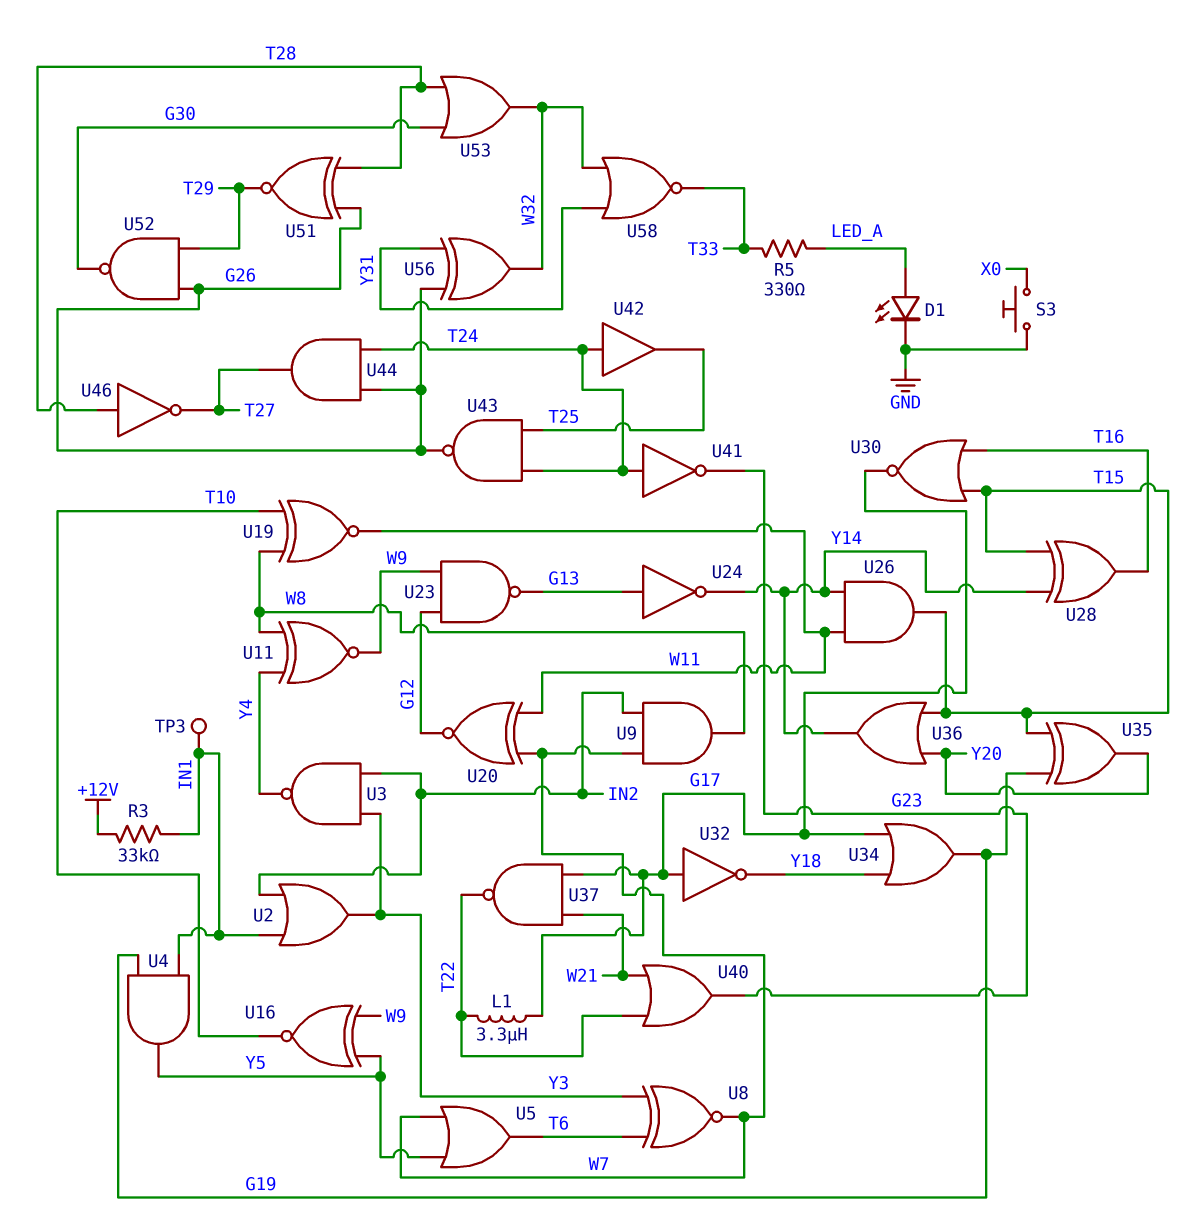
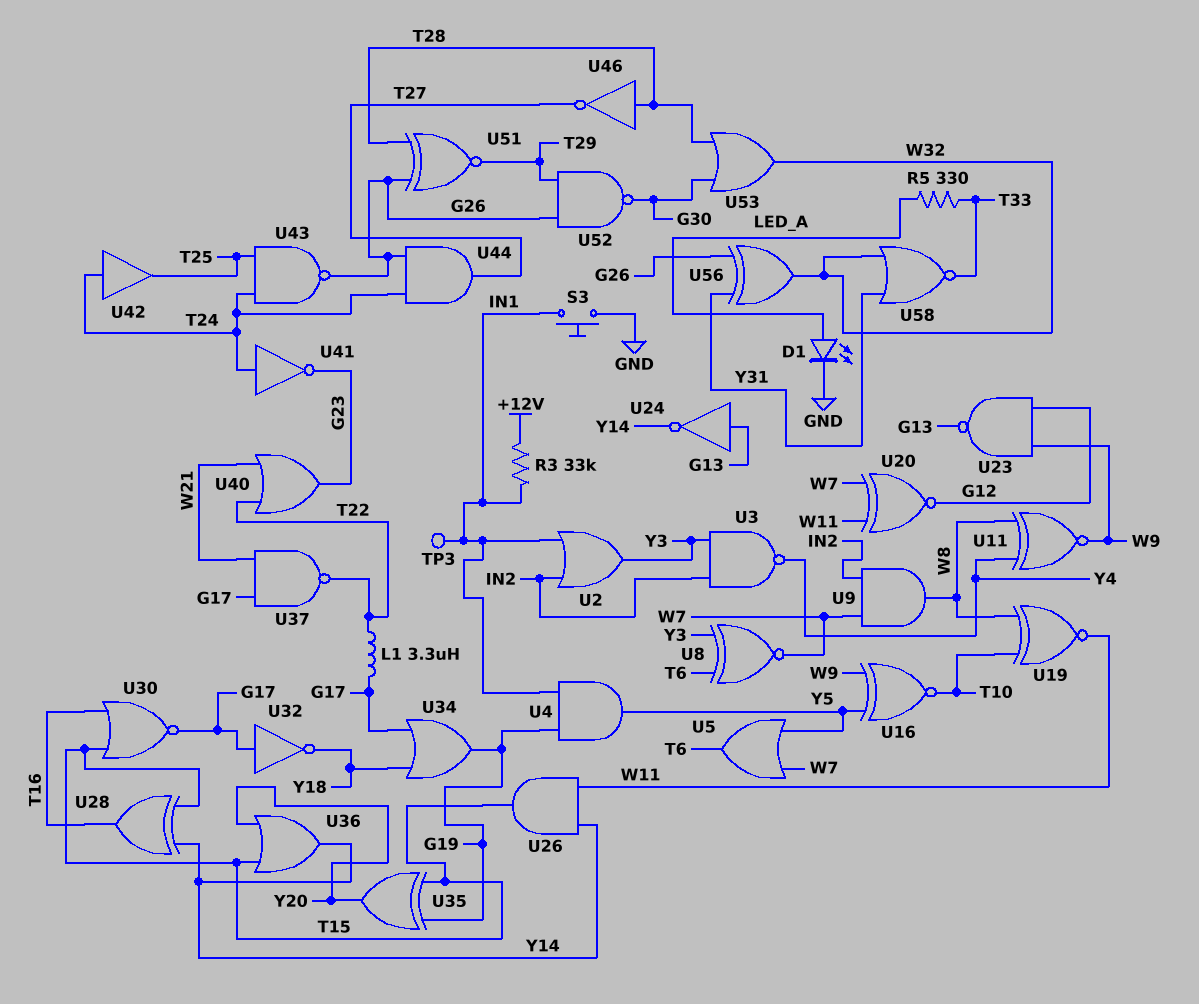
S3: button (GND, X0) -> button (GND, IN1)

